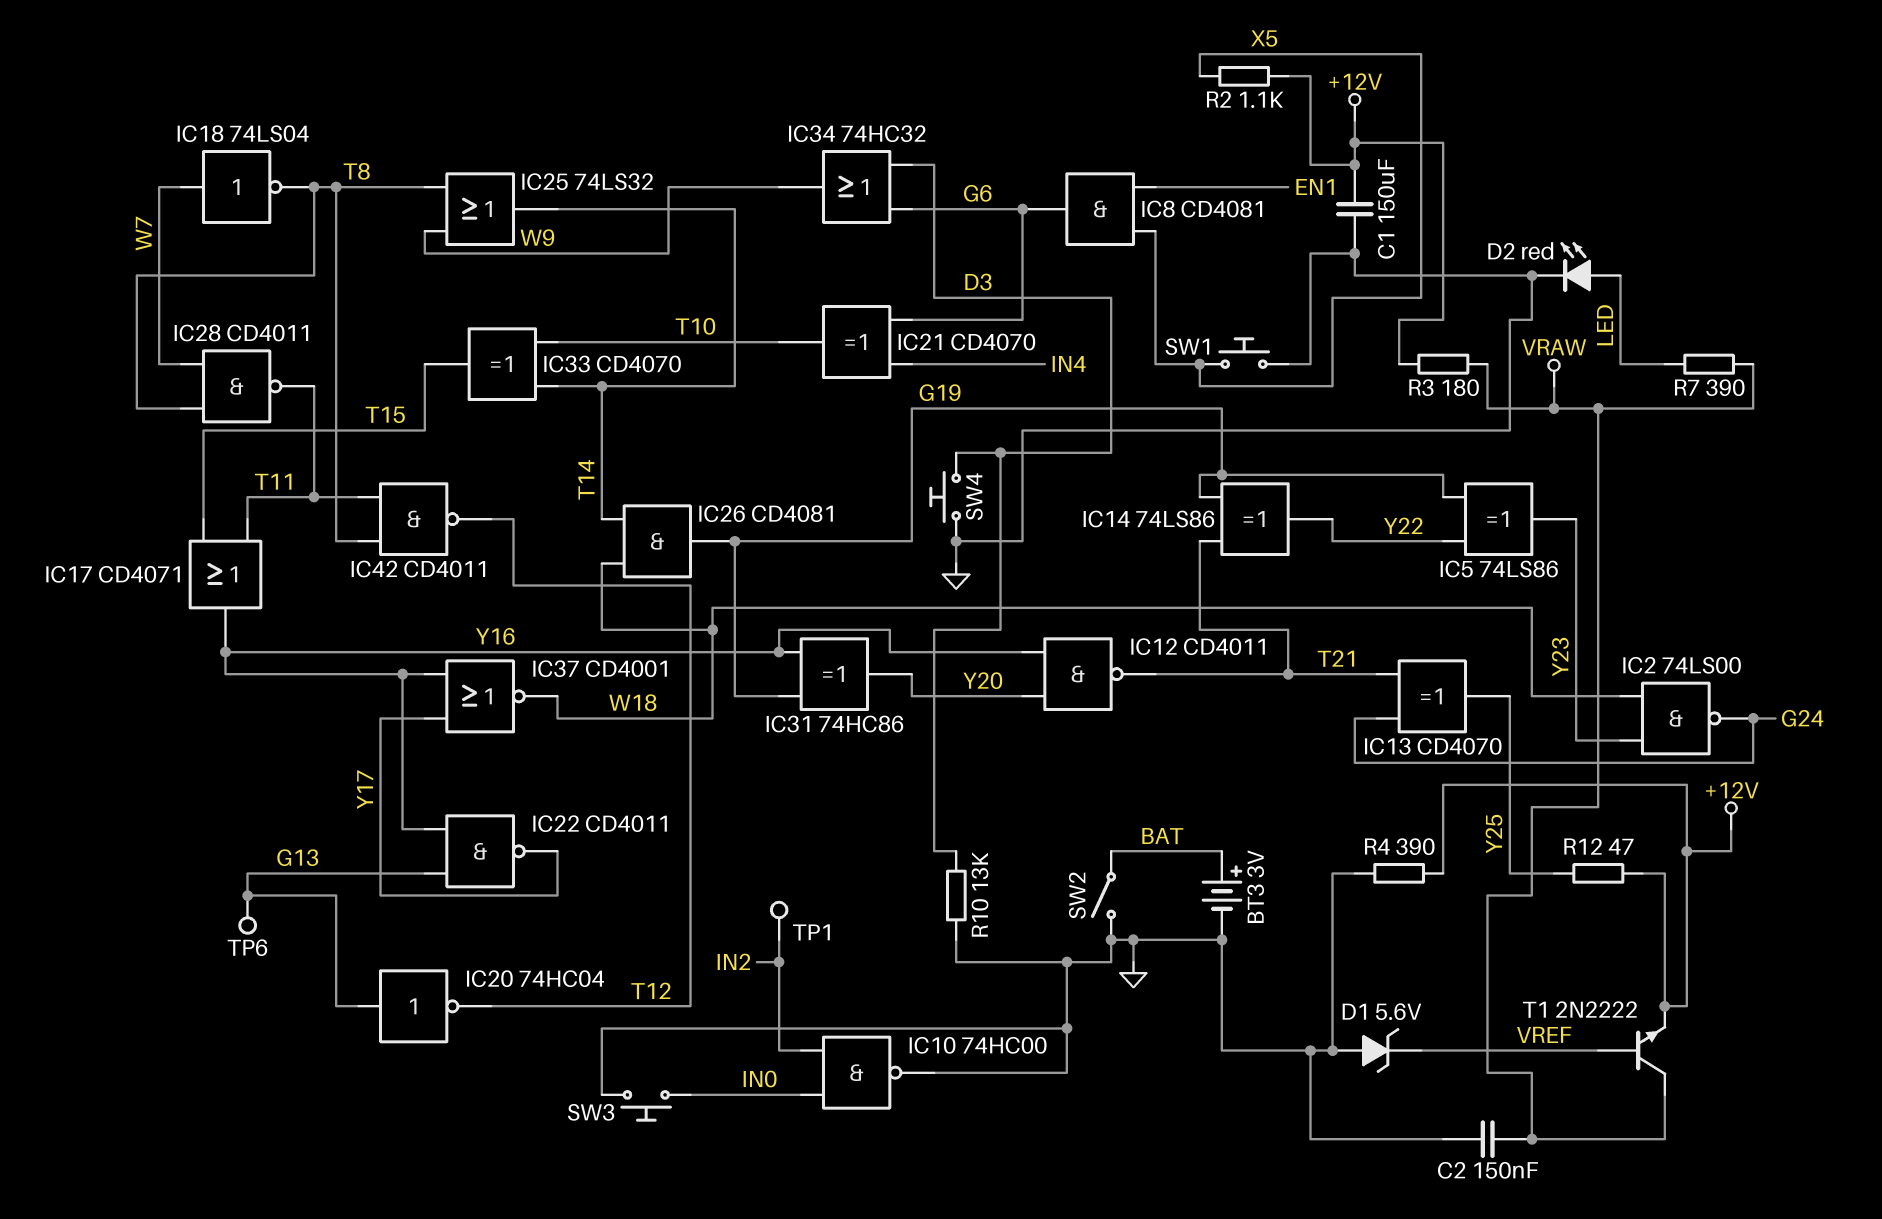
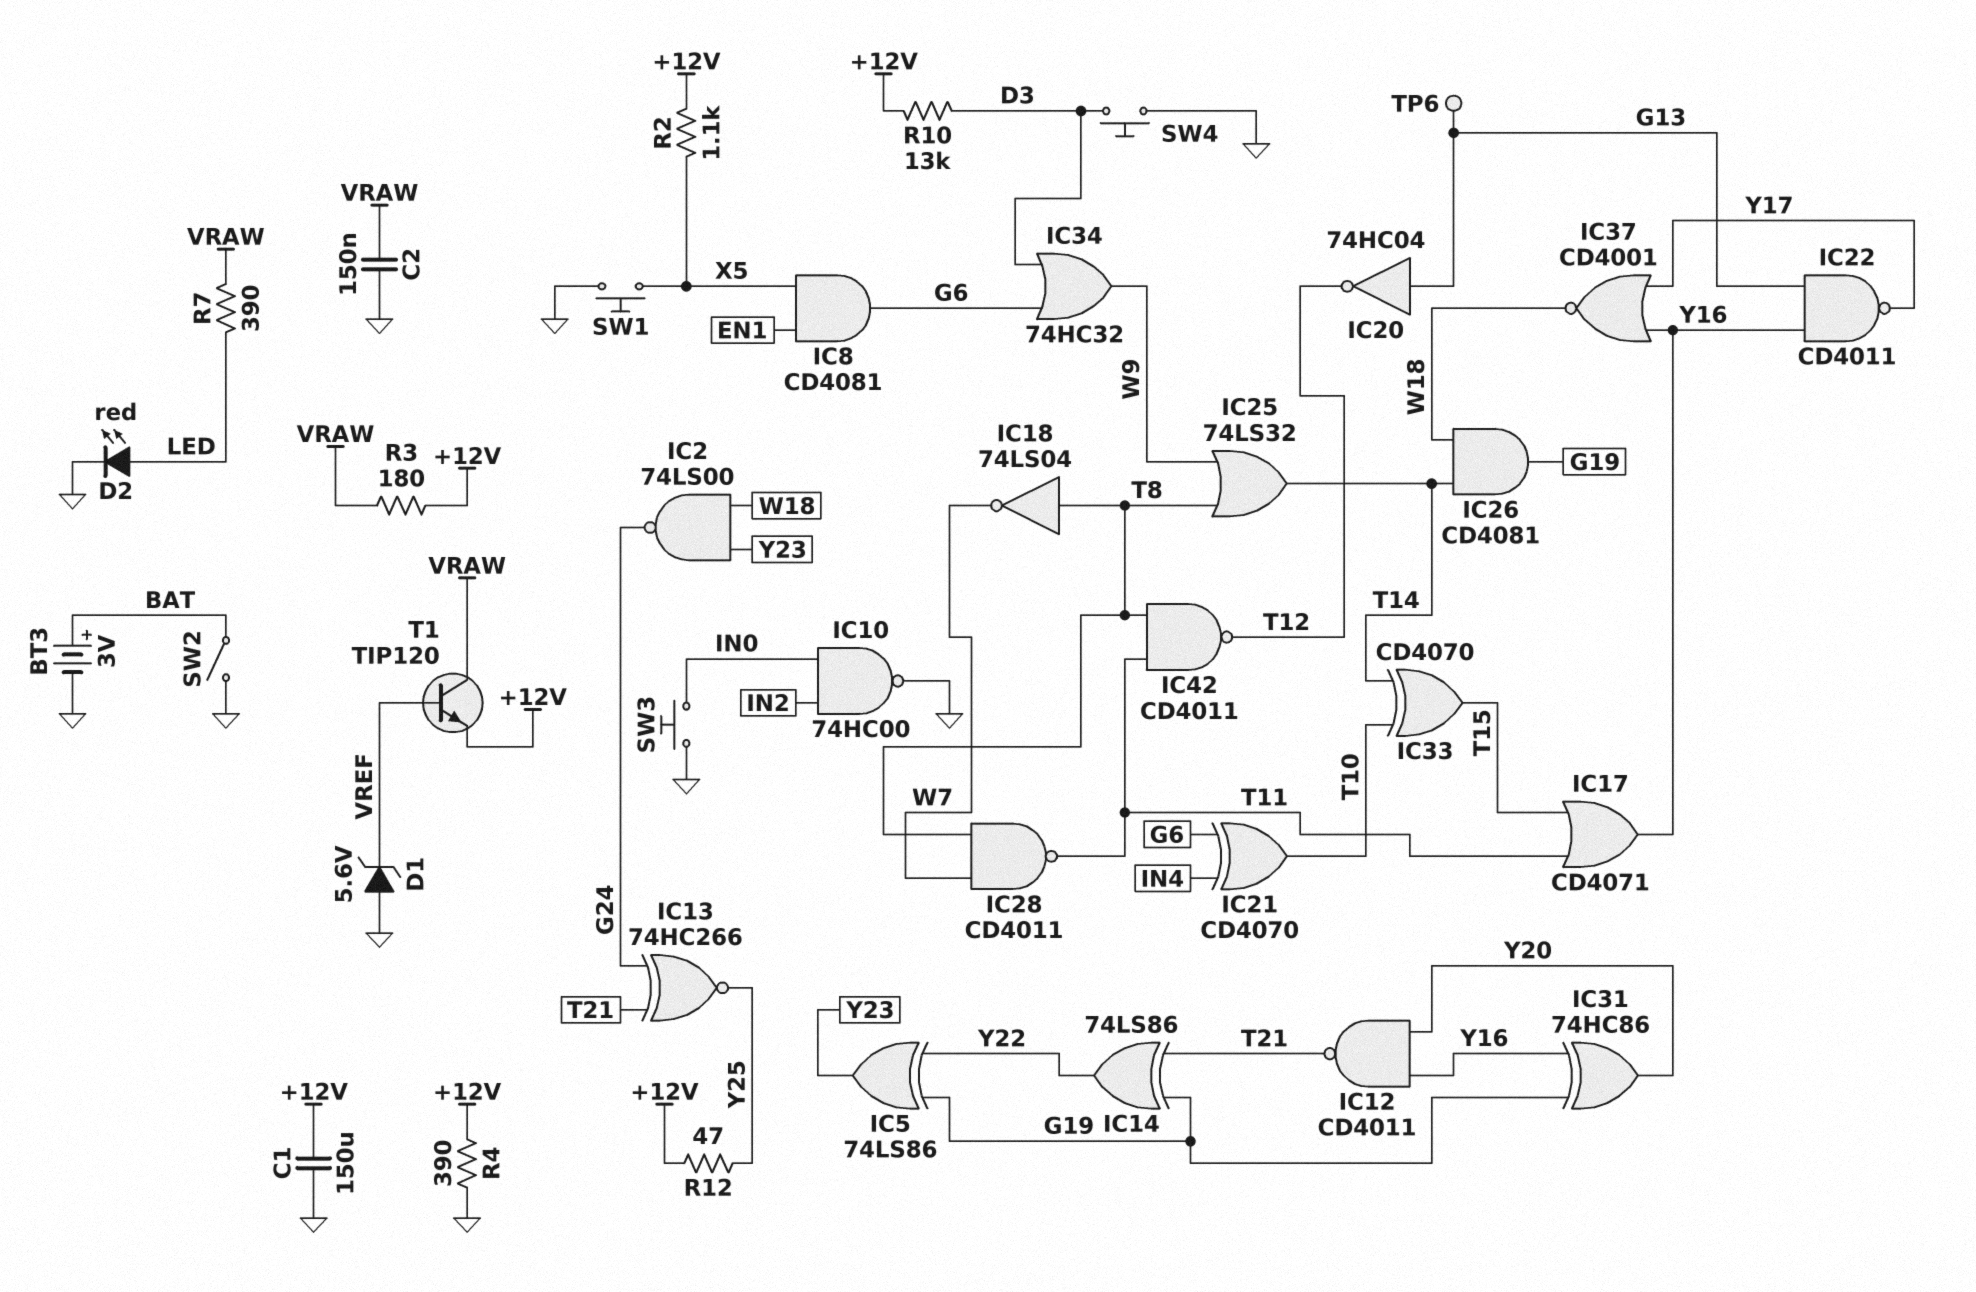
IC13: XOR CD4070 (in G24, in T21, out Y25) -> XNOR 74HC266 (in G24, in T21, out Y25)
IC18: NOT 74LS04 (in W7, out T8) -> NOT 74LS04 (in T8, out W7)
R10: 13k (D3, GND) -> 13k (+12V, D3)
T1: NPN 2N2222 (B VREF, C VRAW, E +12V) -> NPN TIP120 (B VREF, C VRAW, E +12V)
TP1: test point (IN2) -> none

